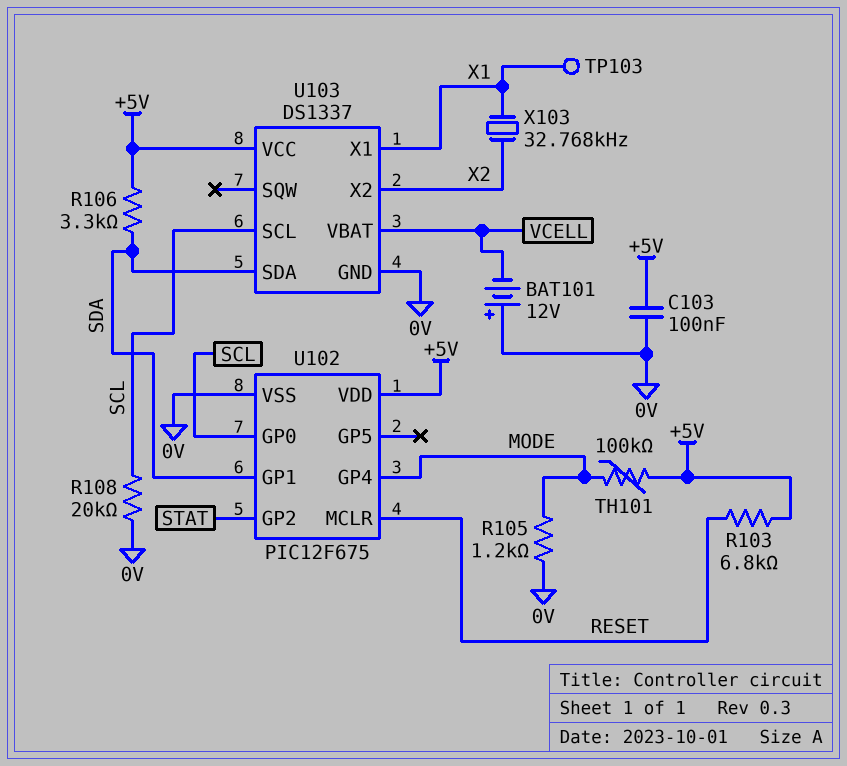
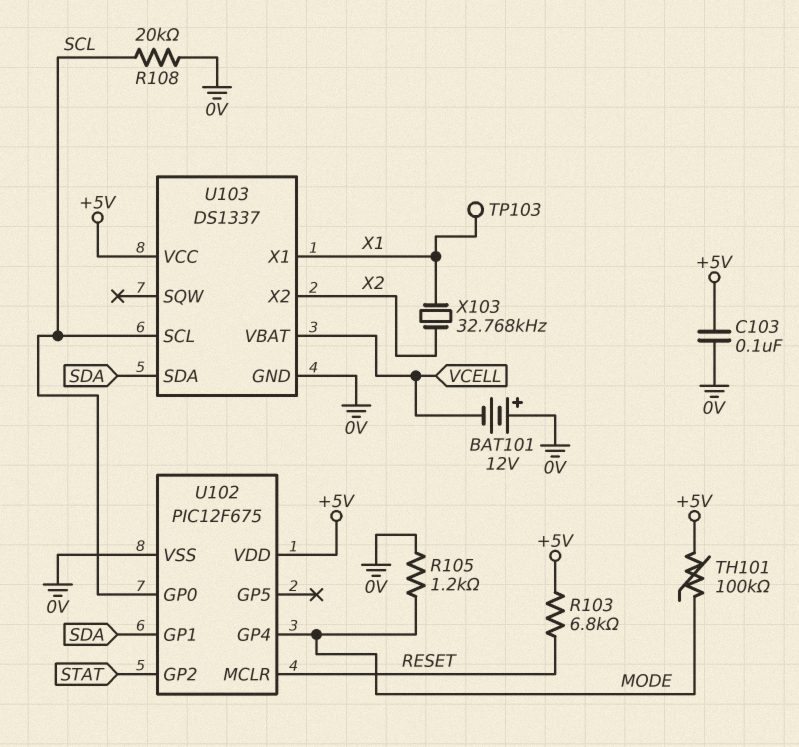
R106: 3.3k (+5V, SDA) -> none

